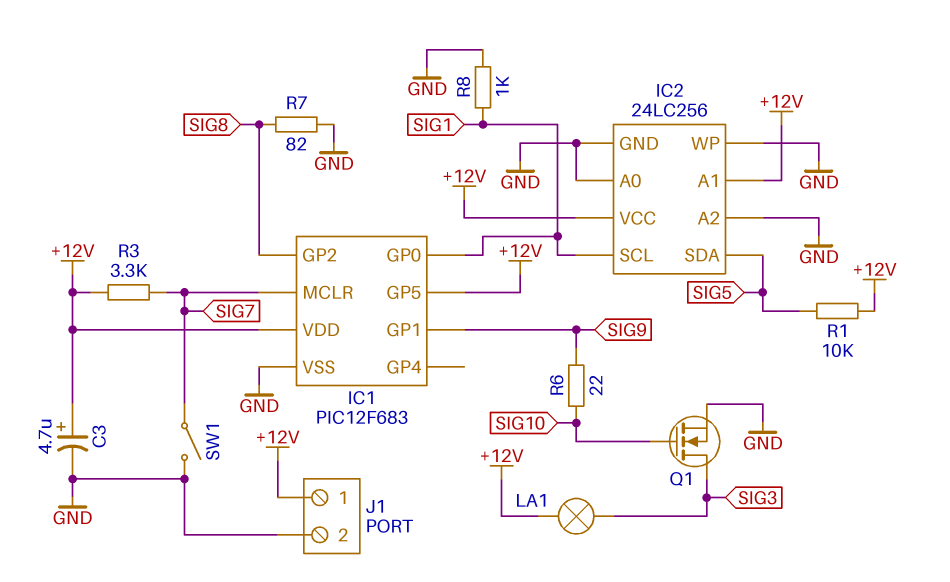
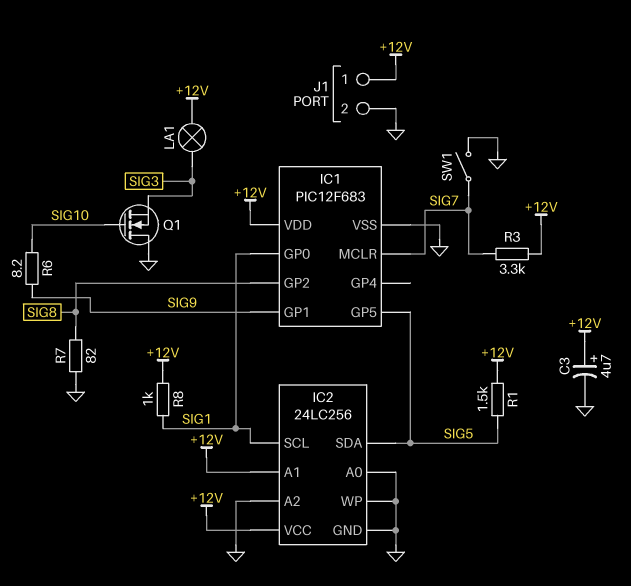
IC1 pin GP5: +12V -> SIG5
Q1: NMOS (G SIG10, D SIG3, S GND) -> NMOS (G SIG10, D GND, S SIG3)
R1: 10k (+12V, SIG5) -> 1.5k (+12V, SIG5)
R6: 22 (SIG9, SIG10) -> 8.2 (SIG9, SIG10)
R8: 1k (GND, SIG1) -> 1k (+12V, SIG1)

